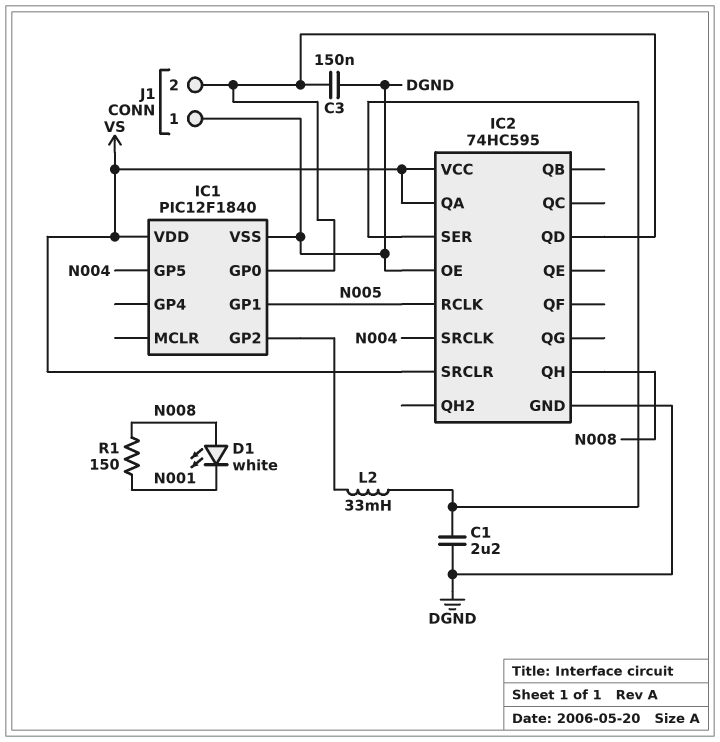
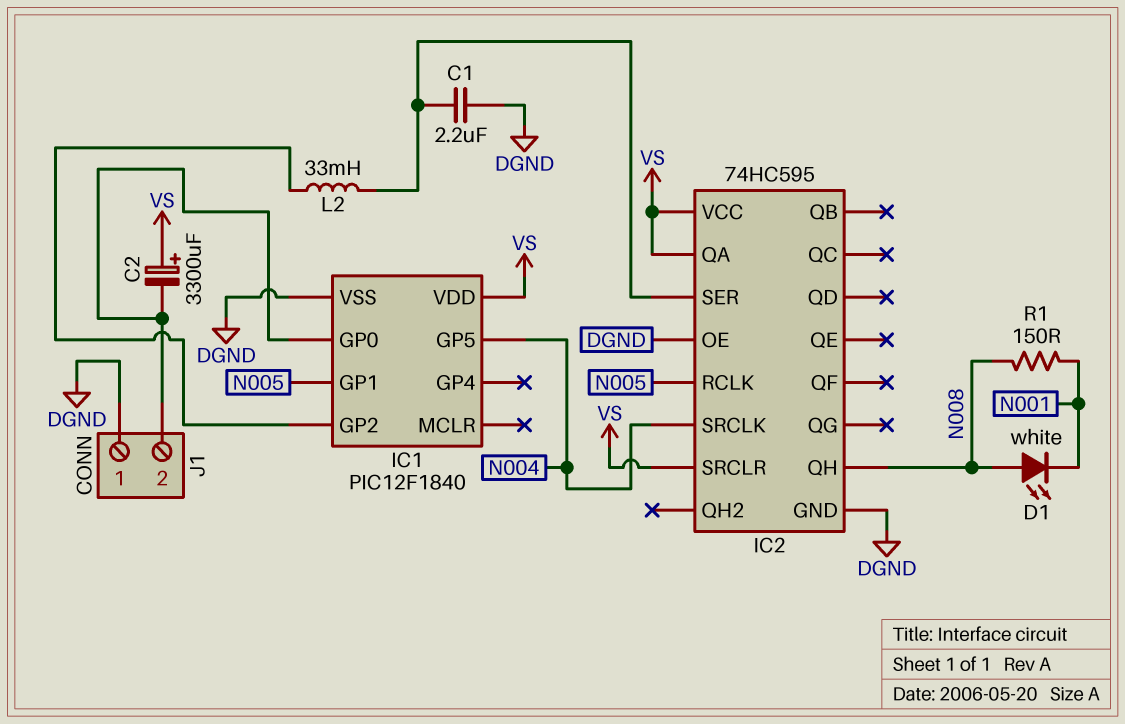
C2: none -> 3300uF (plus VS, minus IC1/GP0)
C3: 150nF (DGND, IC1/GP0) -> none
IC2 pin QD: IC1/GP0 -> none

